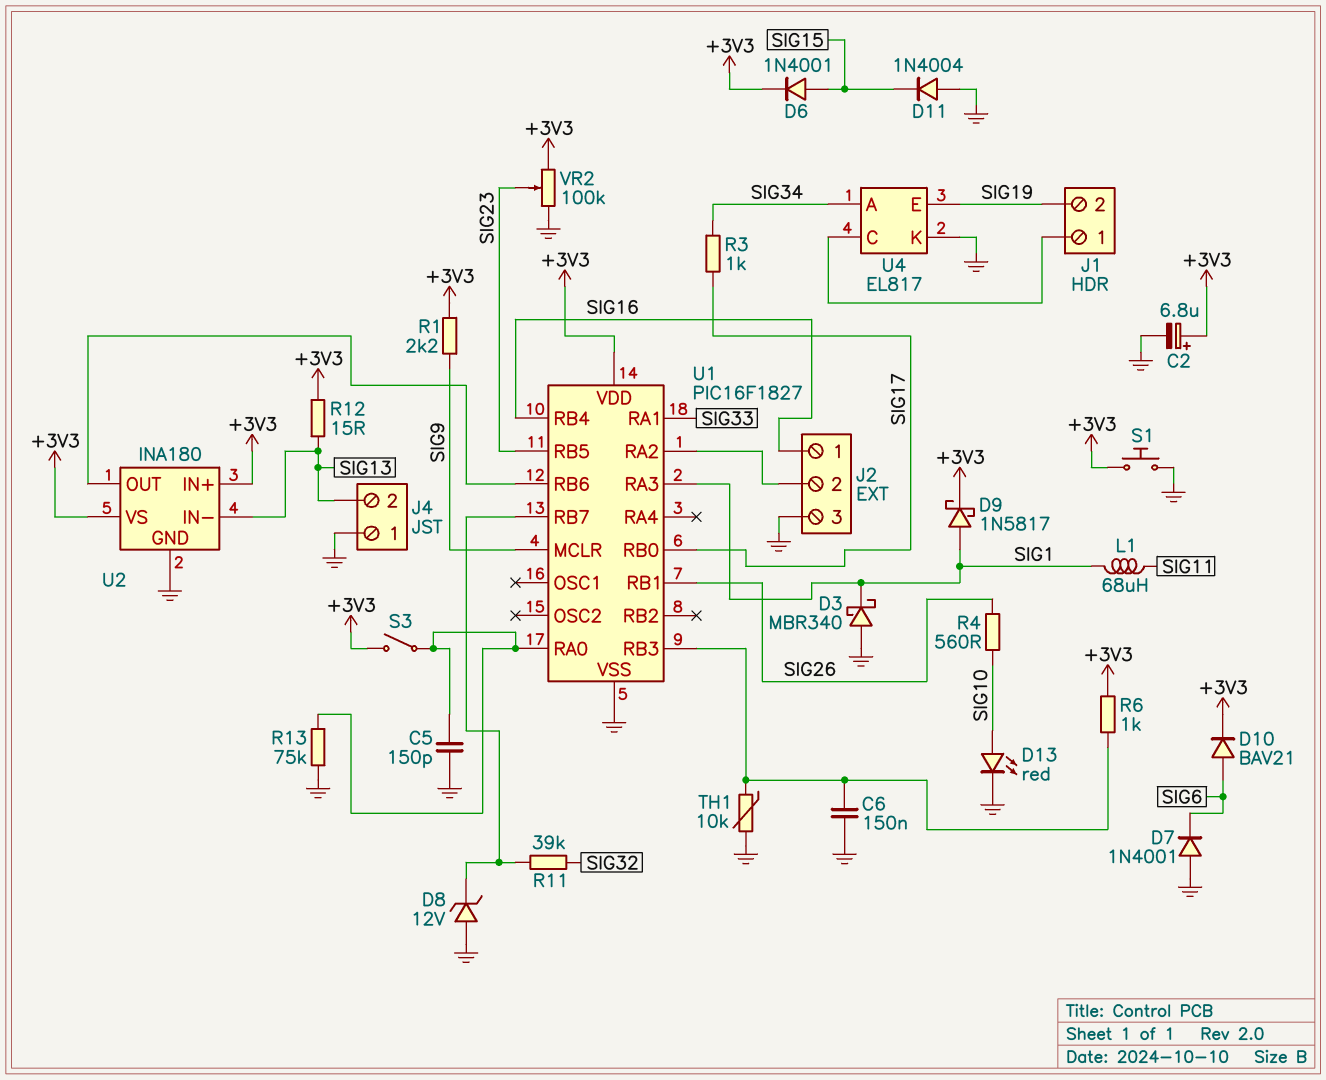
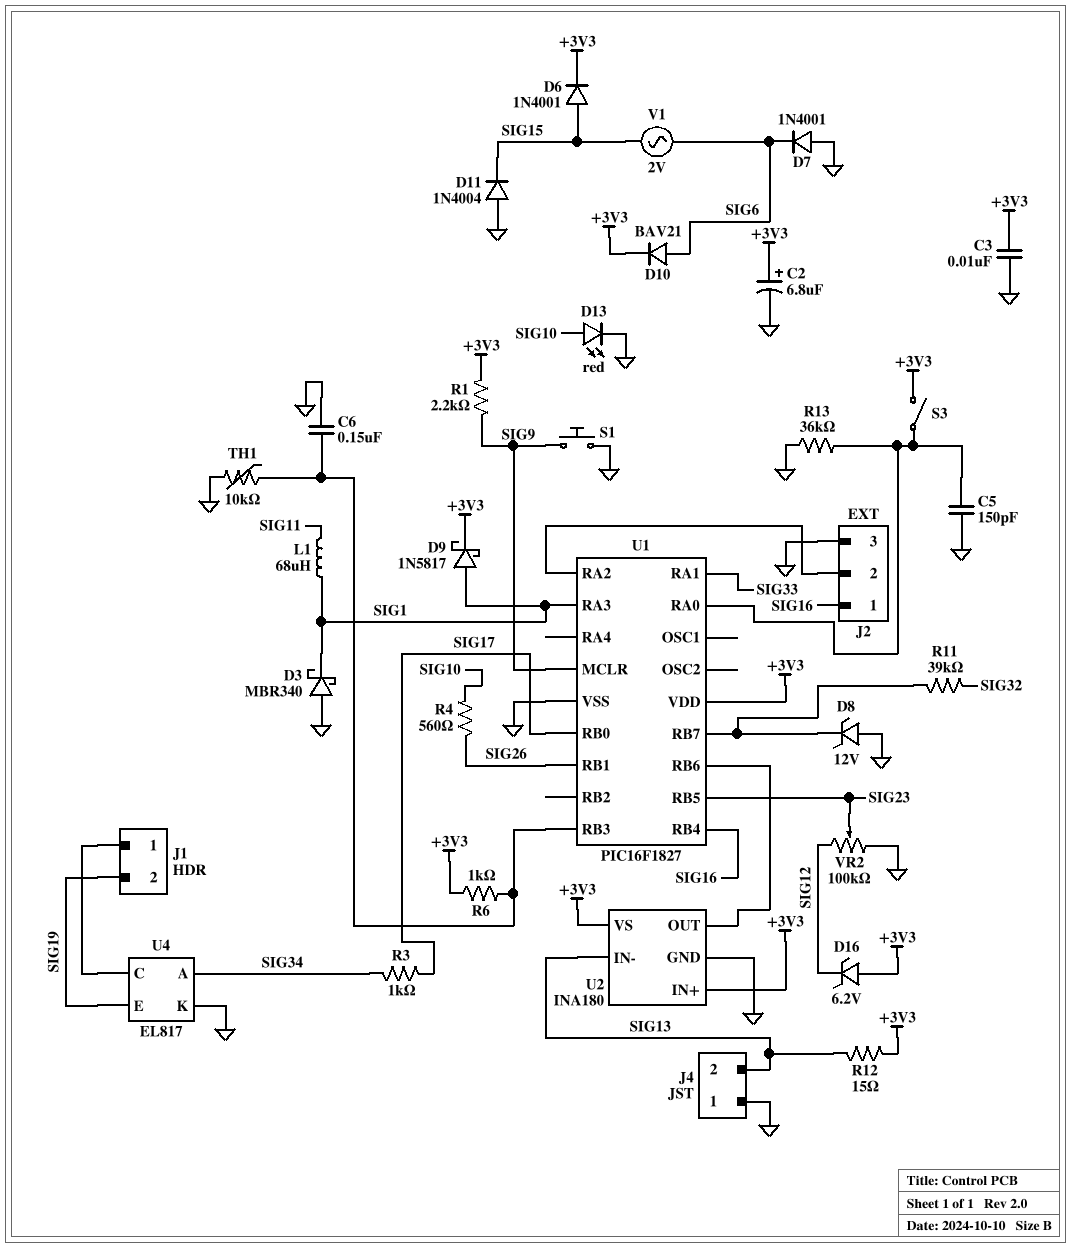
C3: none -> 10nF (+3V3, GND)
D16: none -> zener 6.2V (A +3V3, K SIG12)
R13: 75k (GND, U1/RA0) -> 36k (GND, U1/RA0)
S1: button (+3V3, GND) -> button (GND, SIG9)
V1: none -> AC 2V (SIG6, SIG15)
VR2: 100k (+3V3, GND, wiper SIG23) -> 100k (GND, SIG12, wiper SIG23)

